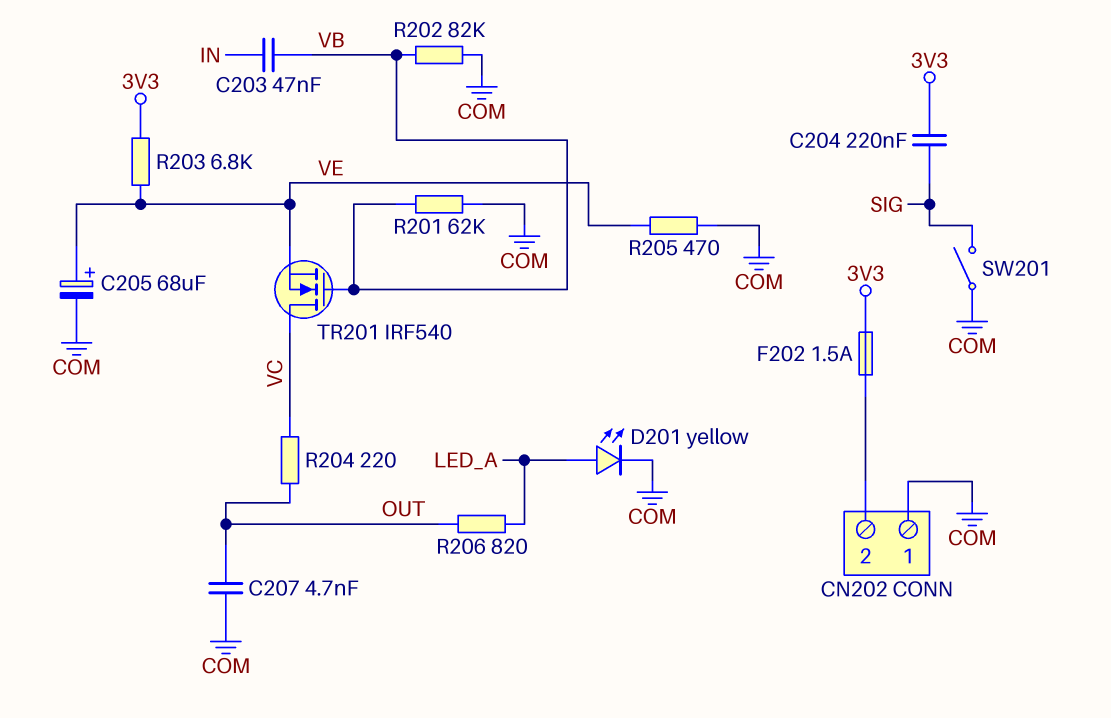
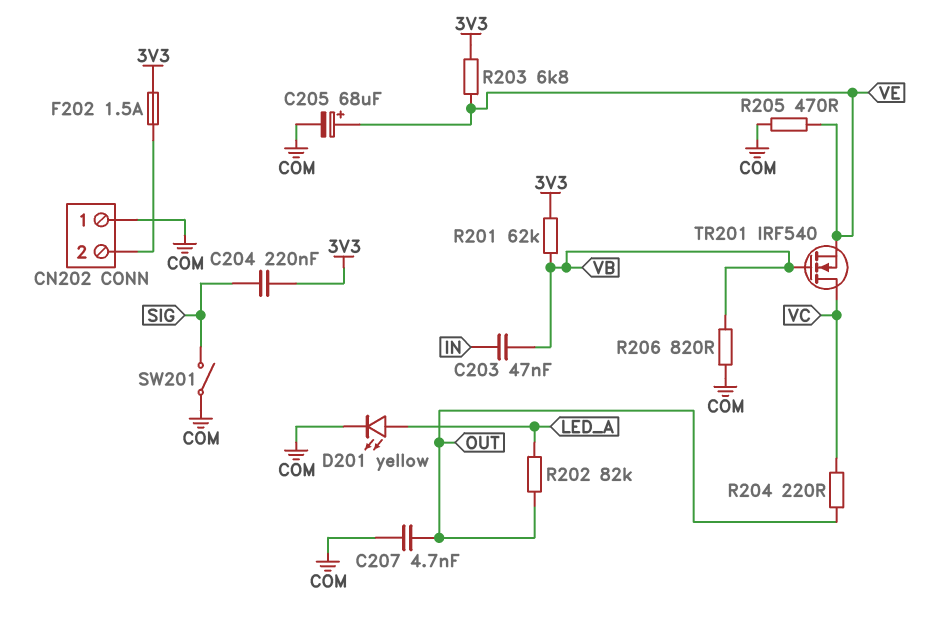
R201: 62k (COM, VB) -> 62k (3V3, VB)
R202: 82k (COM, VB) -> 82k (LED_A, OUT)
R206: 820 (LED_A, OUT) -> 820 (COM, VB)

